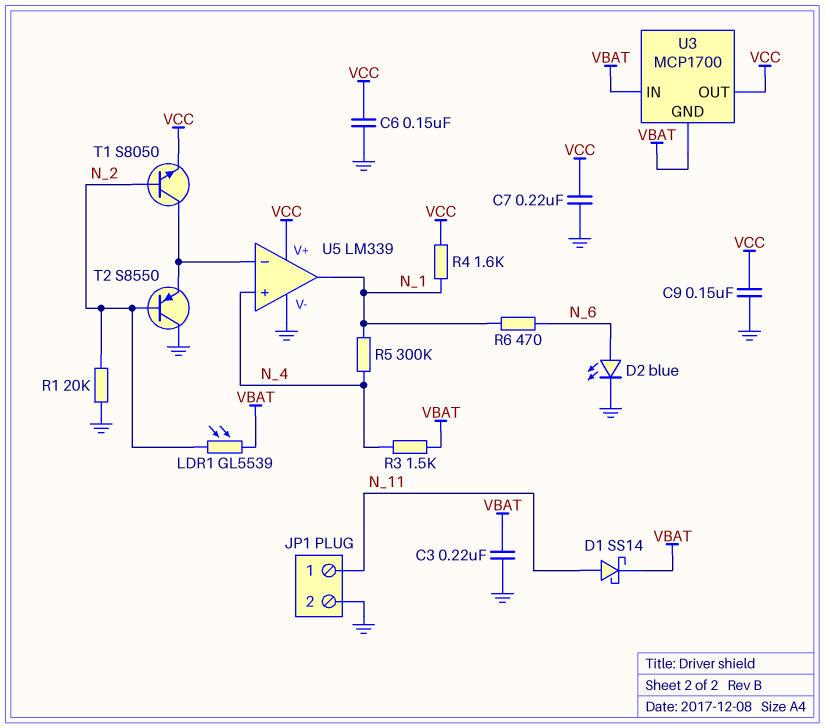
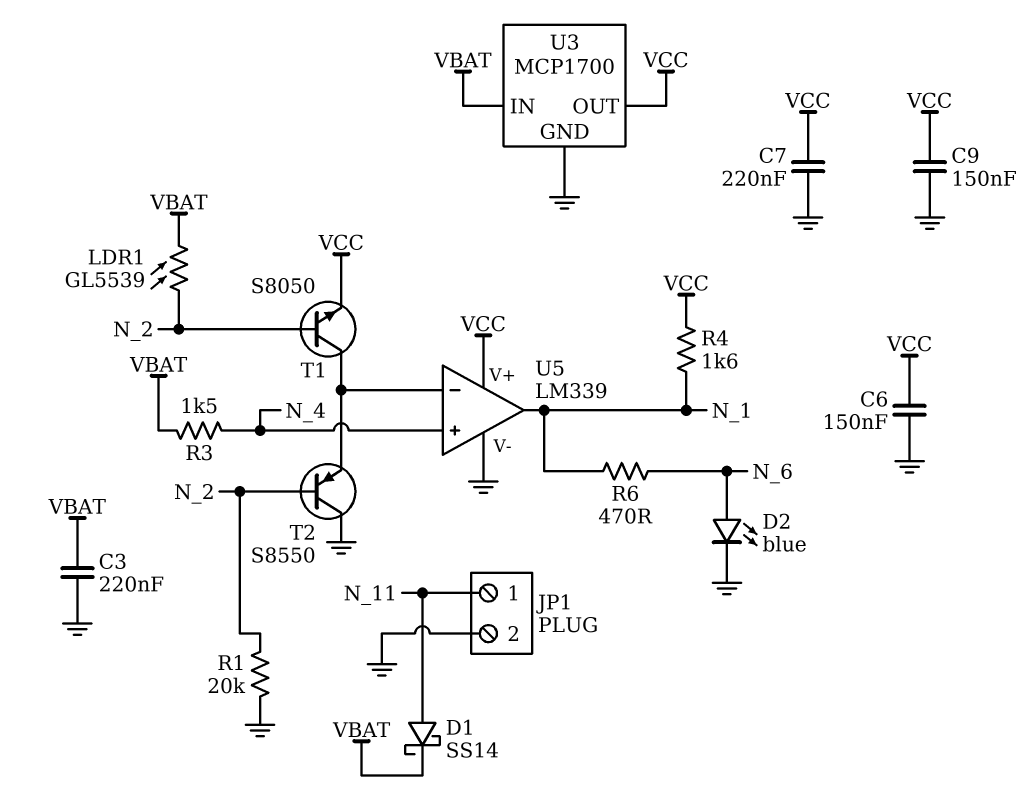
R5: 300k (N_1, N_4) -> none
U3 pin GND: VBAT -> GND

